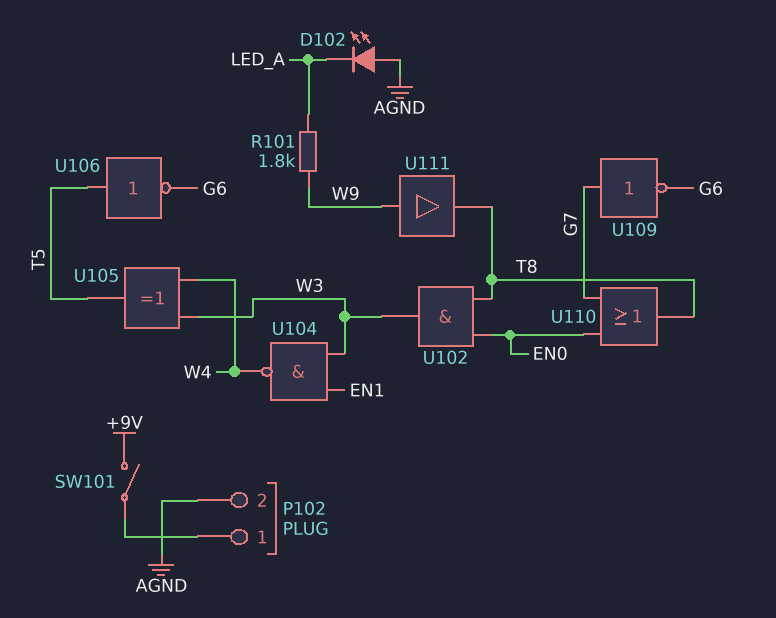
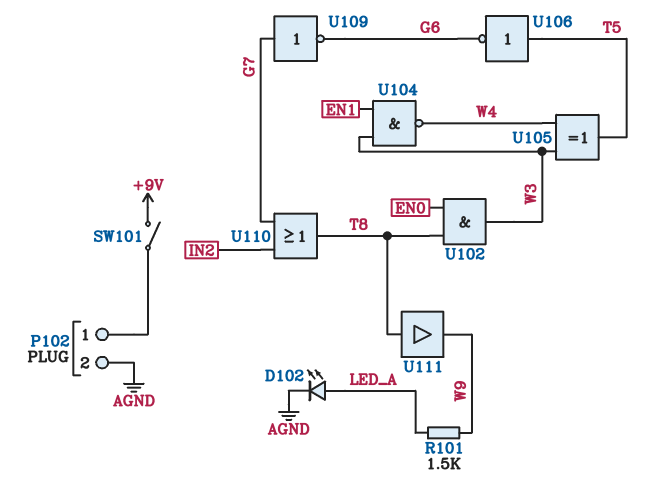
D102: LED (A AGND, K LED_A) -> LED (A LED_A, K AGND)
R101: 1.8k (LED_A, W9) -> 1.5k (LED_A, W9)
U110: OR (in EN0, in G7, out T8) -> OR (in G7, in IN2, out T8)
U111: buffer (in W9, out T8) -> buffer (in T8, out W9)

